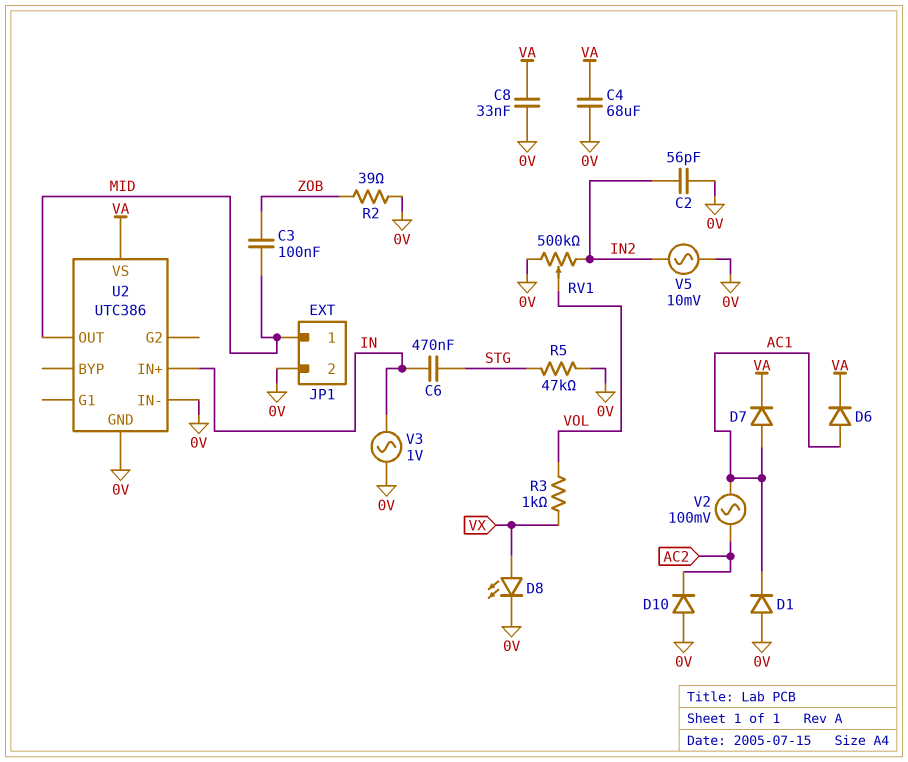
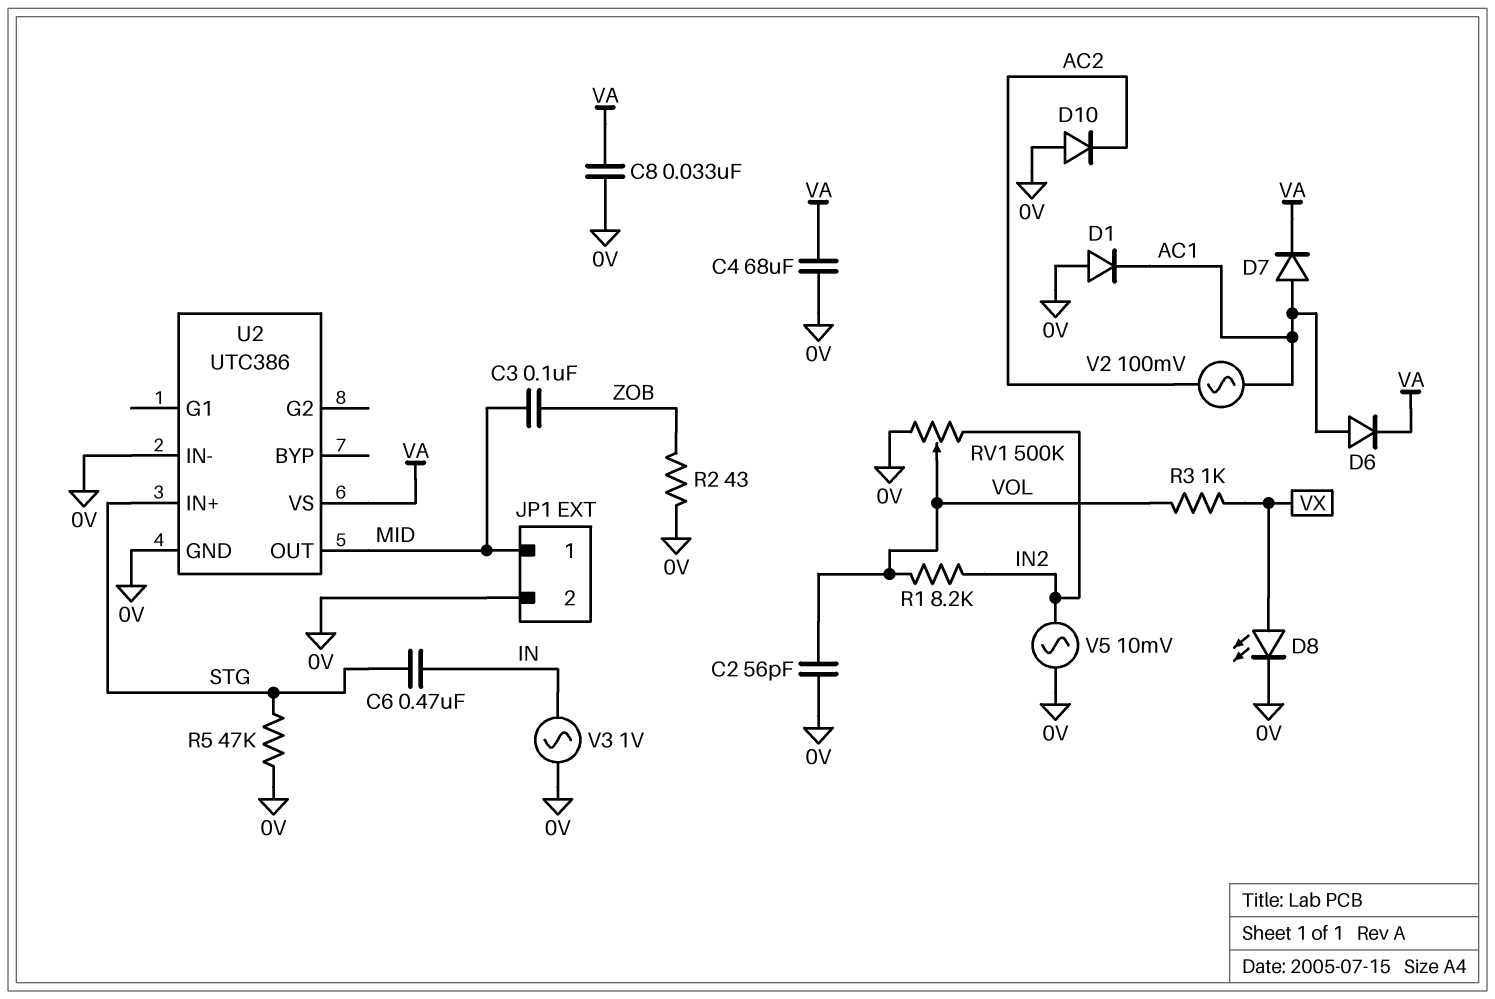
C2: 56pF (0V, IN2) -> 56pF (0V, VOL)
R1: none -> 8.2k (IN2, VOL)
R2: 39 (0V, ZOB) -> 43 (0V, ZOB)
U2 pin IN+: IN -> STG

